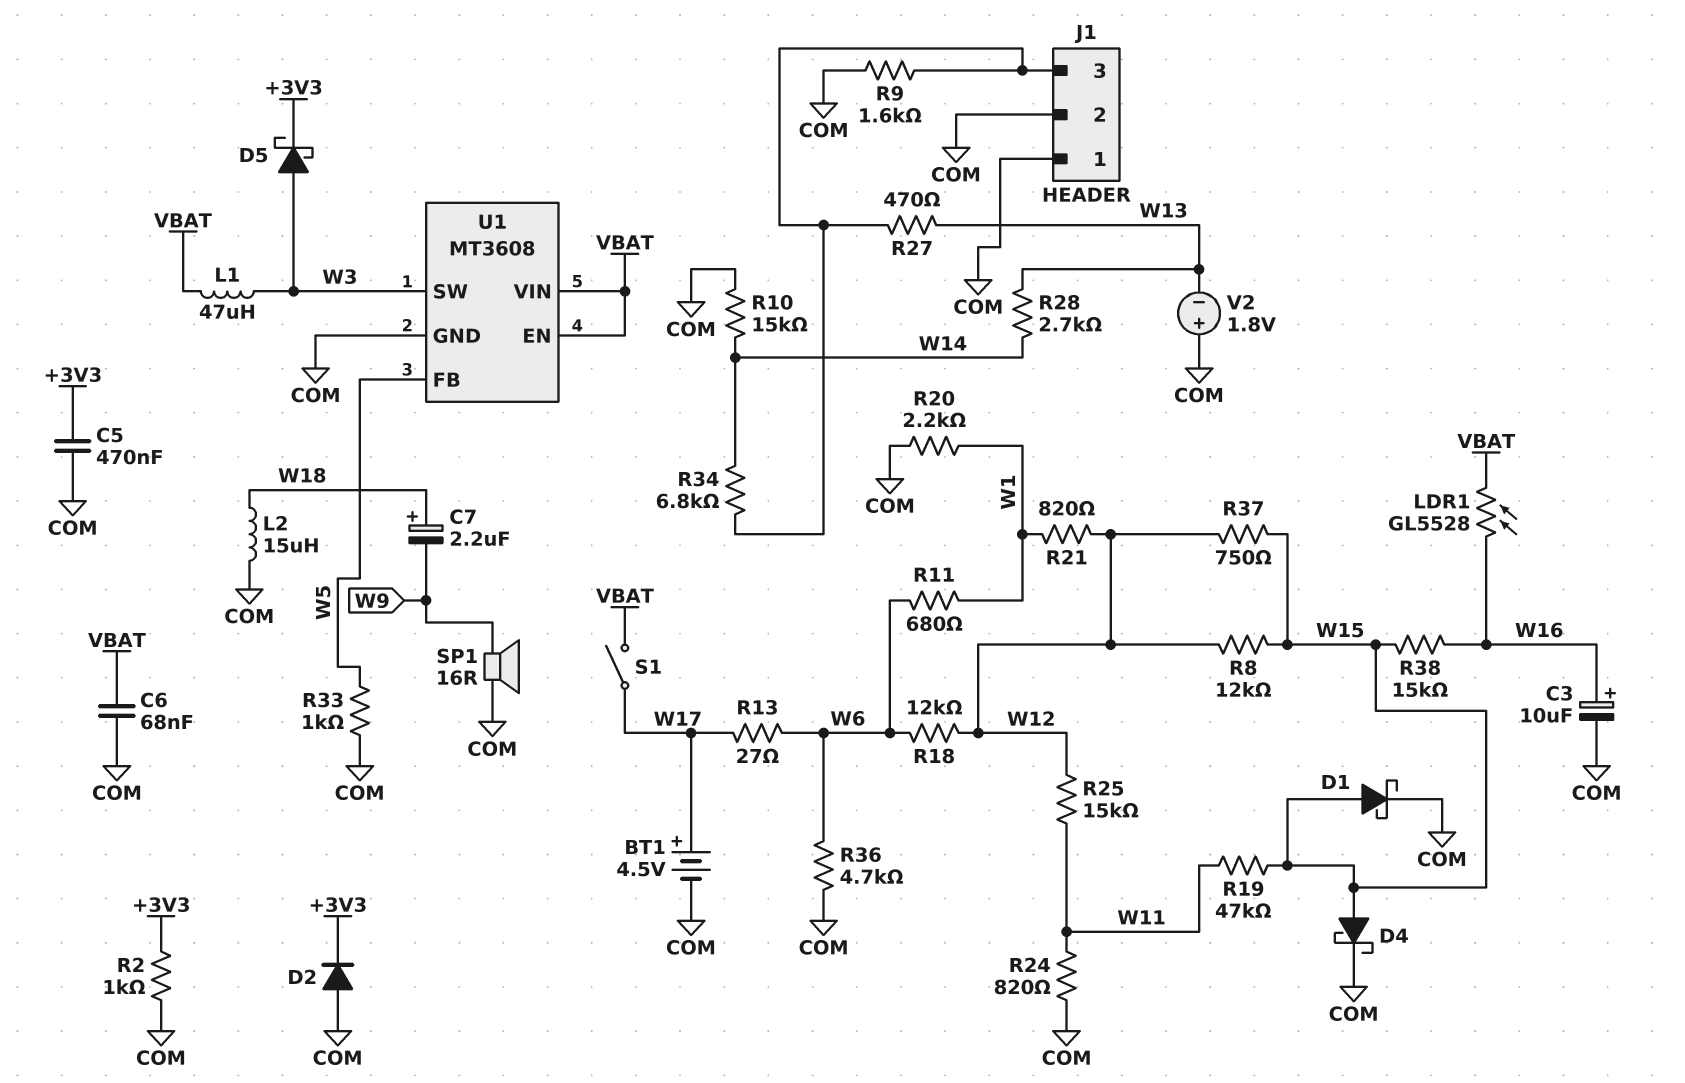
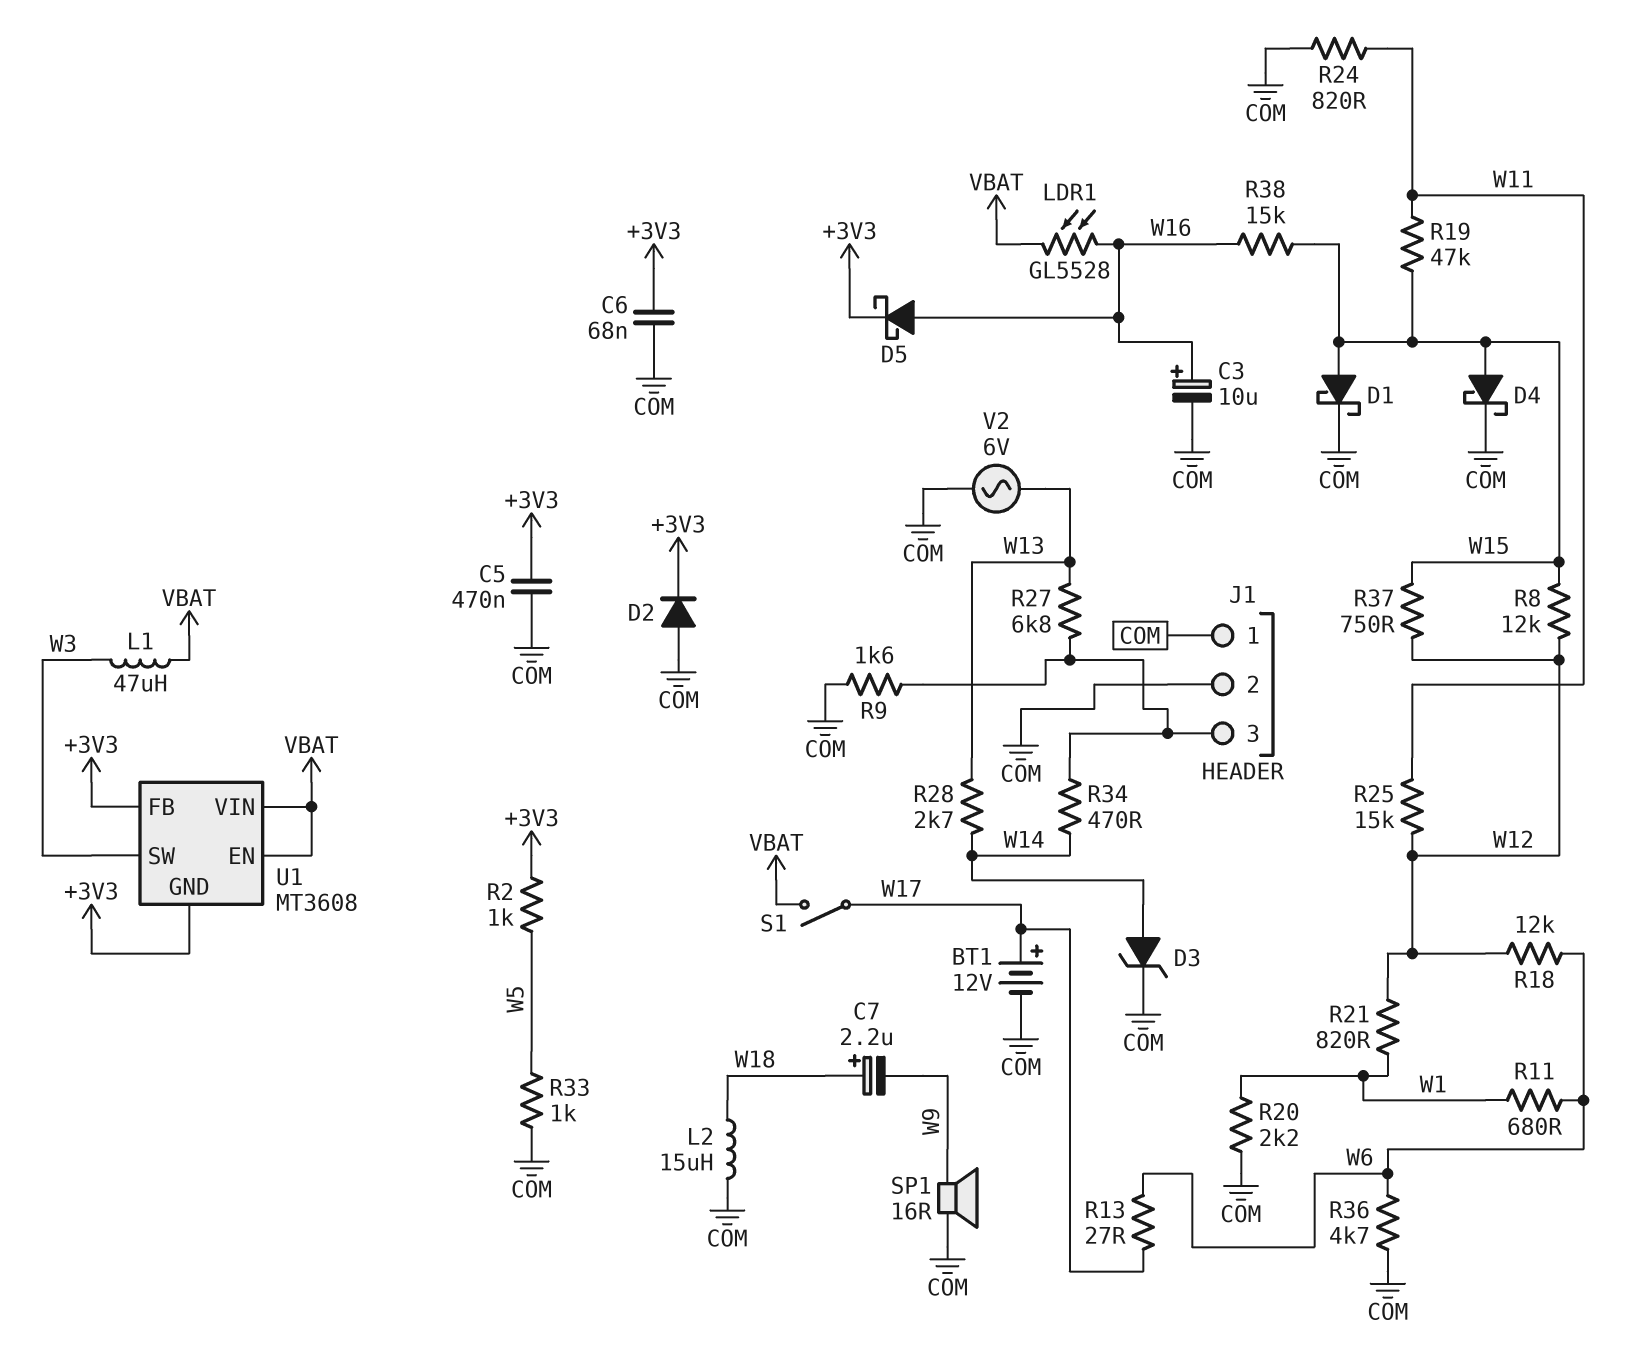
BT1: 4.5V (plus W17, minus COM) -> 12V (plus W17, minus COM)
C6: 68nF (COM, VBAT) -> 68nF (+3V3, COM)
D3: none -> zener (A W14, K COM)
D5: schottky (A W3, K +3V3) -> schottky (A W16, K +3V3)
R2: 1k (+3V3, COM) -> 1k (+3V3, W5)
R10: 15k (COM, W14) -> none
R27: 470 (J1/3, W13) -> 6.8k (J1/3, W13)
R34: 6.8k (J1/3, W14) -> 470 (J1/3, W14)
U1 pin FB: W5 -> +3V3
U1 pin GND: COM -> +3V3
V2: 1.8V (plus COM, minus W13) -> AC 6V (COM, W13)

